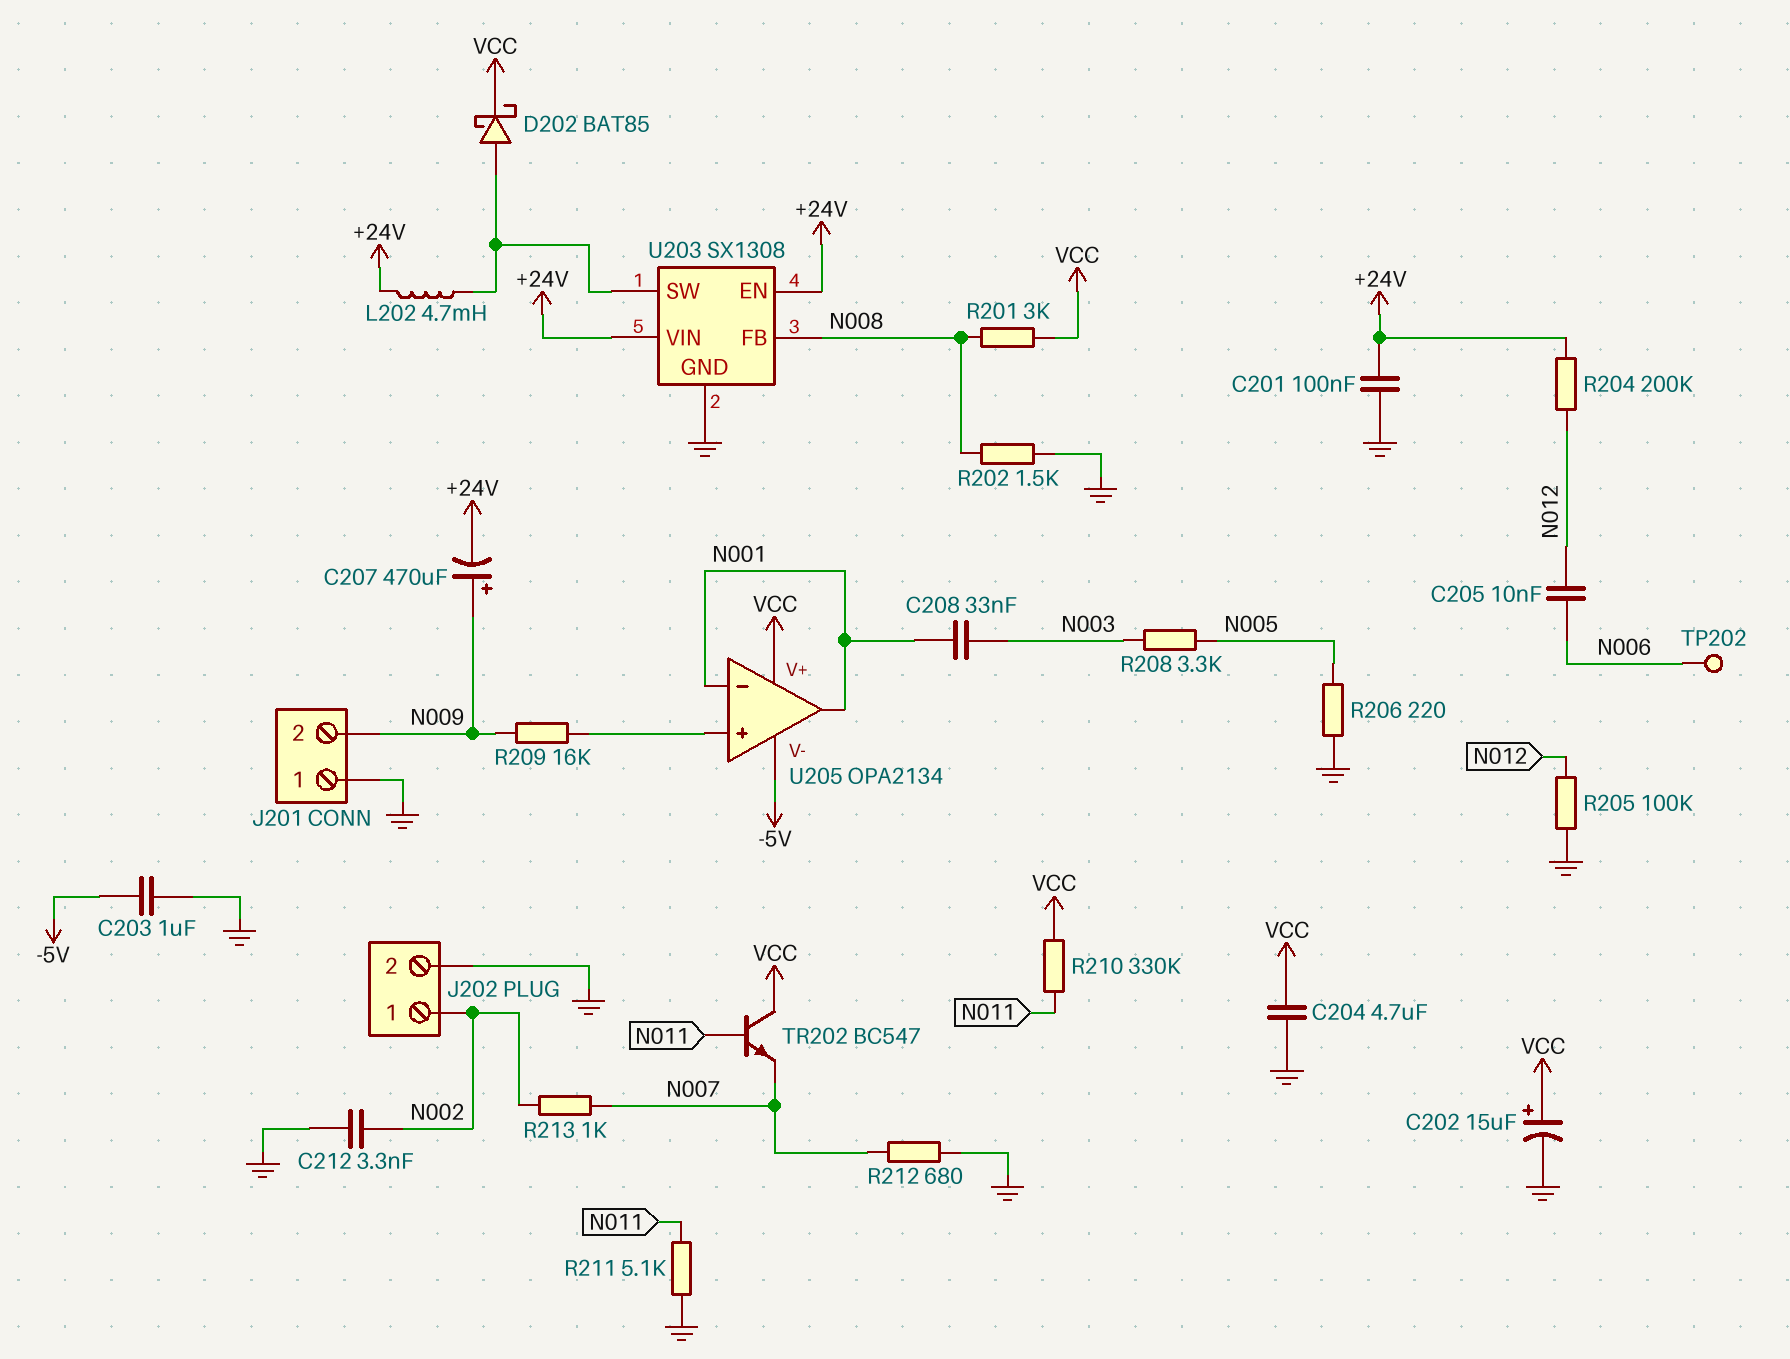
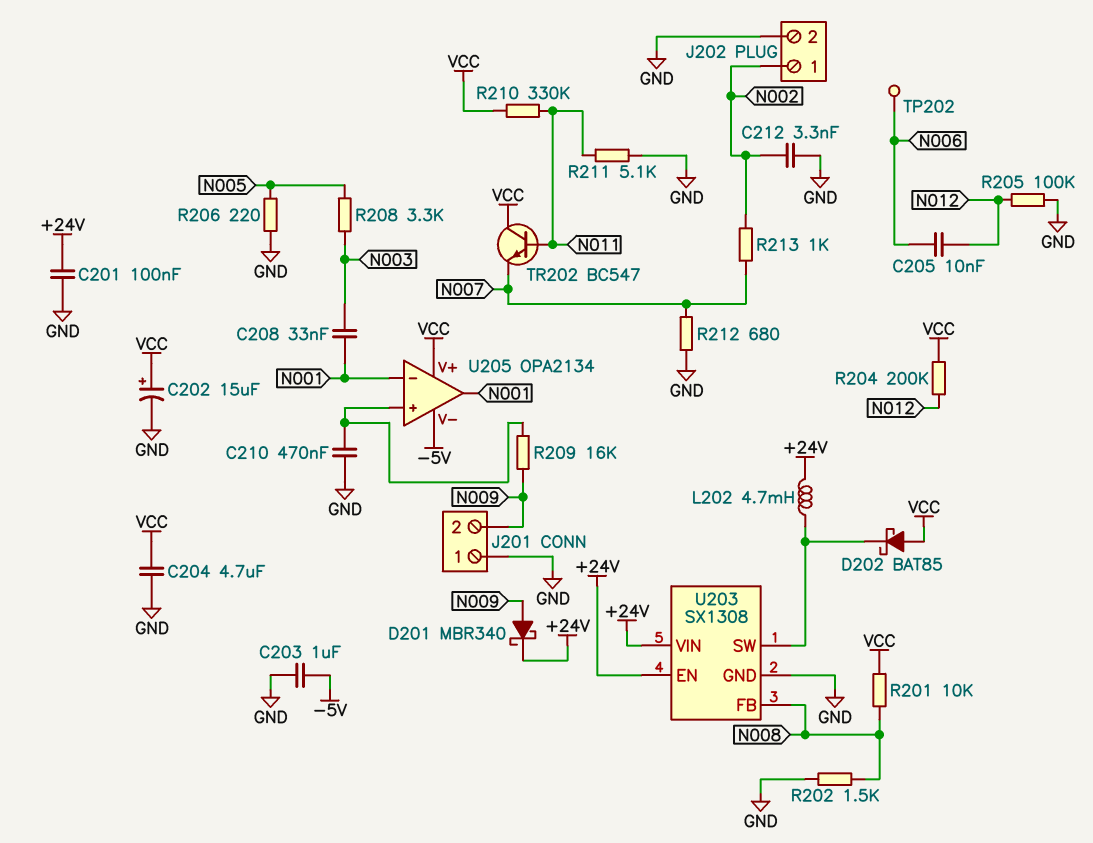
C207: 470uF (plus N009, minus +24V) -> none
C210: none -> 470nF (GND, U205/in+)
D201: none -> schottky MBR340 (A N009, K +24V)
D202: schottky BAT85 (A U203/SW, K VCC) -> schottky BAT85 (A VCC, K U203/SW)
R201: 3k (N008, VCC) -> 10k (N008, VCC)
R204: 200k (+24V, N012) -> 200k (N012, VCC)

